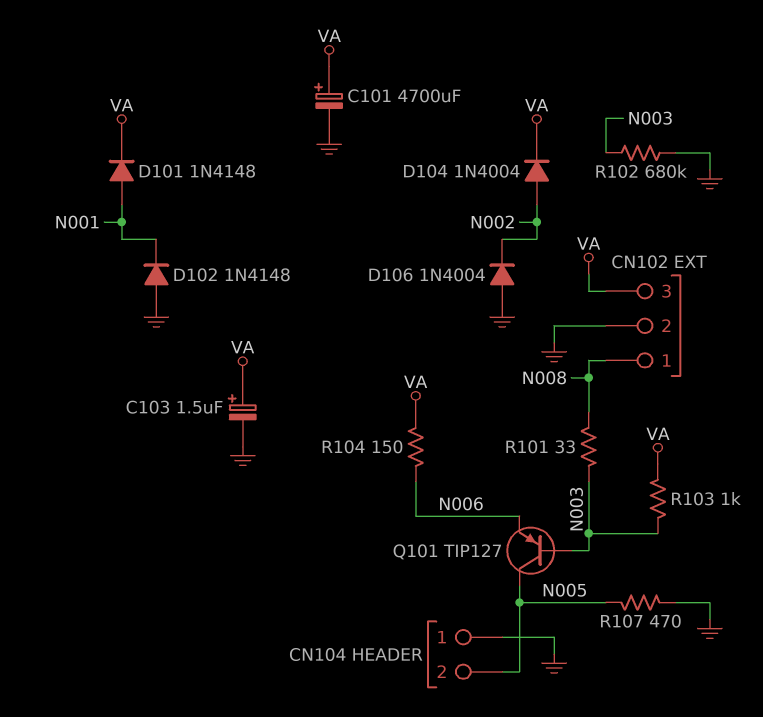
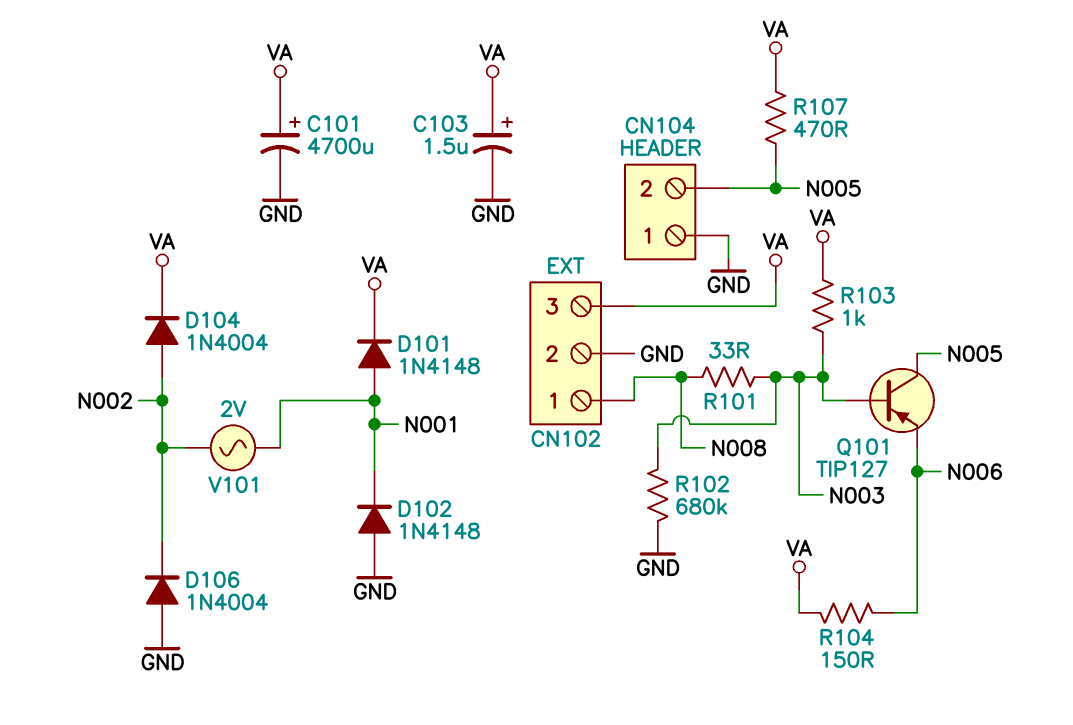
R107: 470 (GND, N005) -> 470 (N005, VA)
V101: none -> AC 2V (N001, N002)

